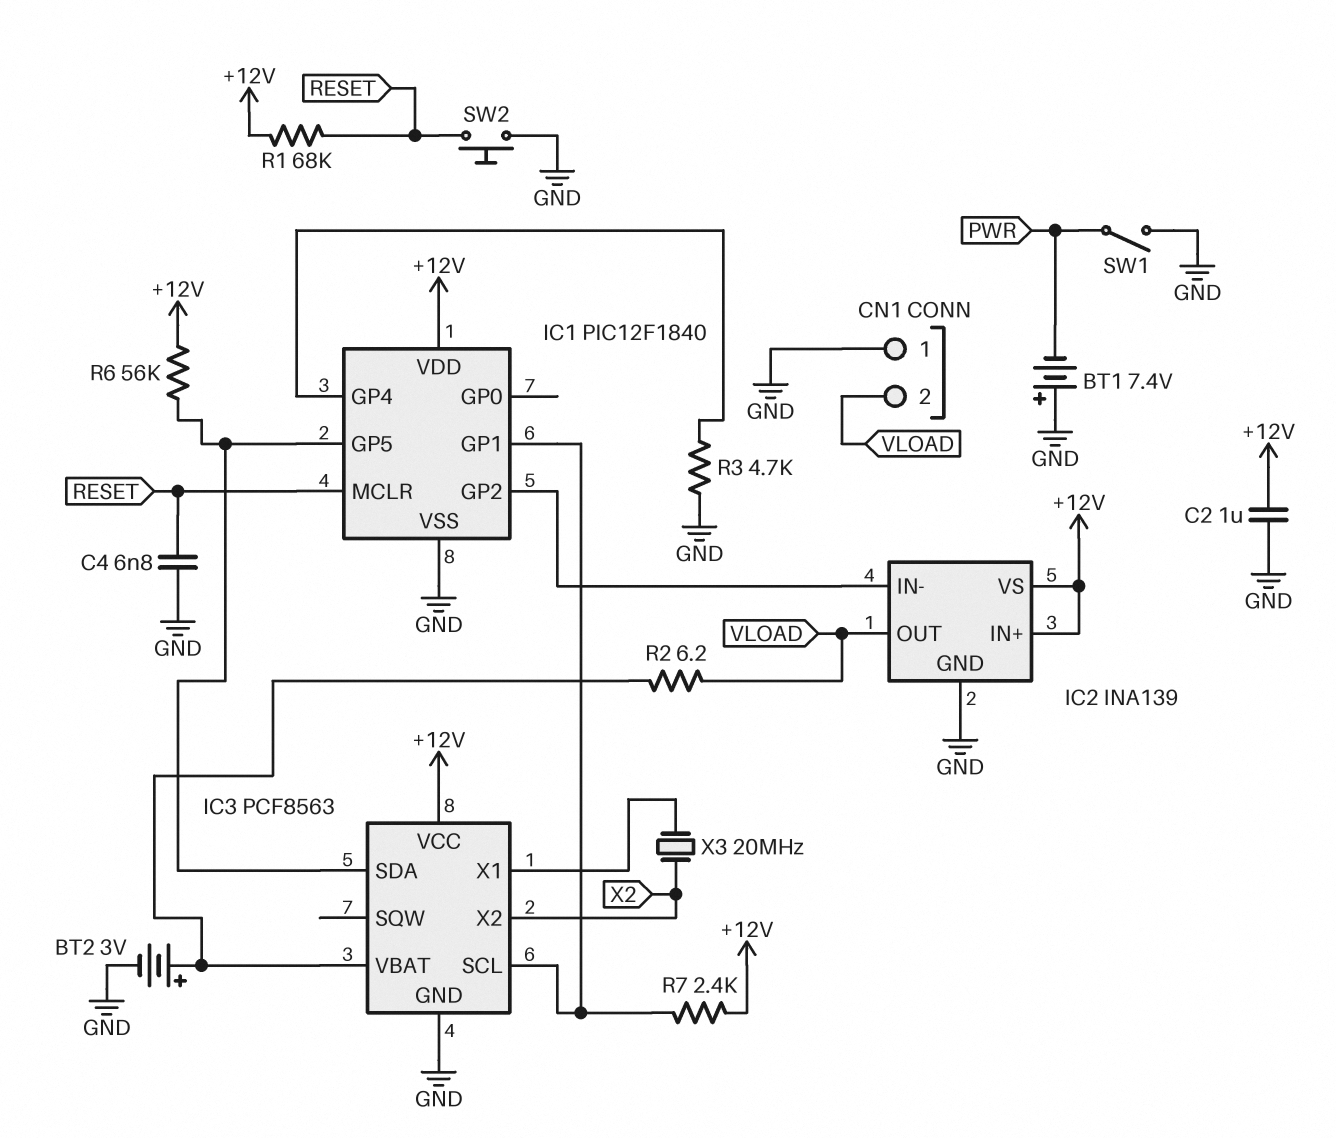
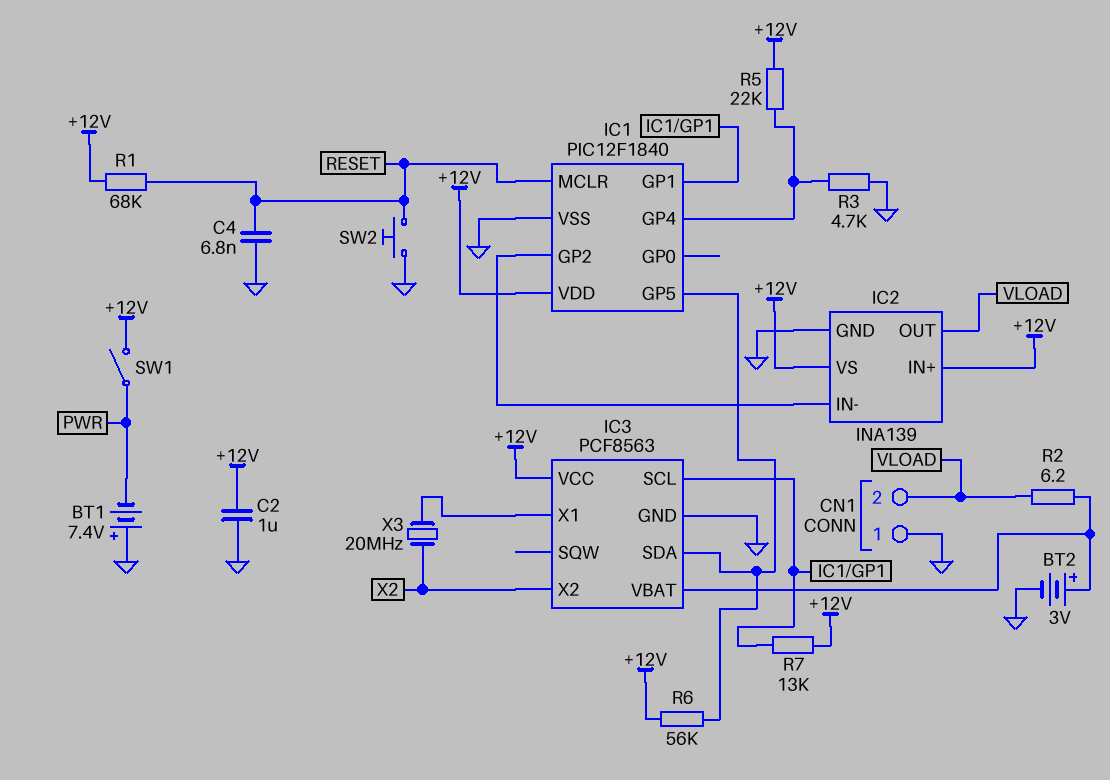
R5: none -> 22k (+12V, IC1/GP4)
R7: 2.4k (+12V, IC1/GP1) -> 13k (+12V, IC1/GP1)
SW1: switch (GND, PWR) -> switch (+12V, PWR)

